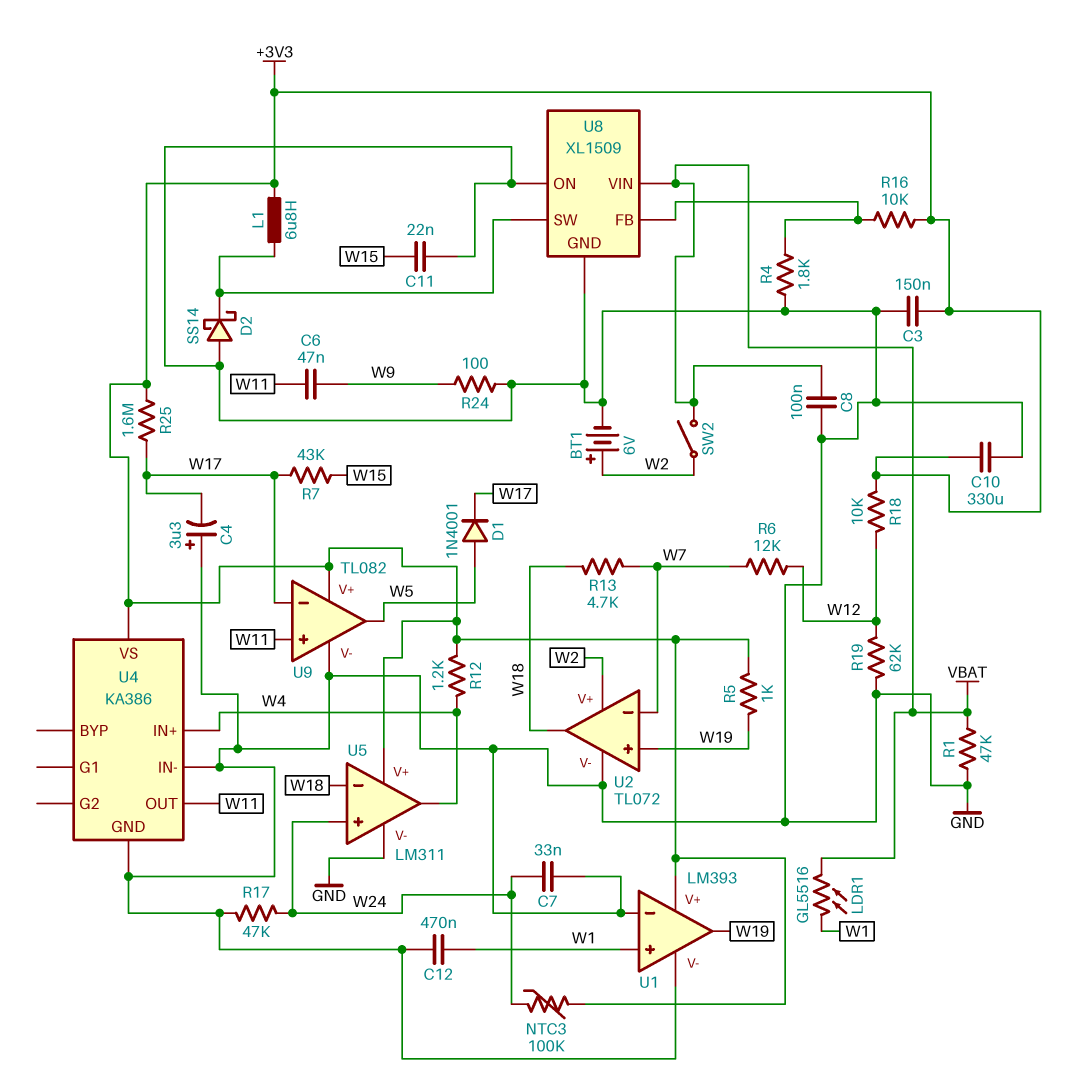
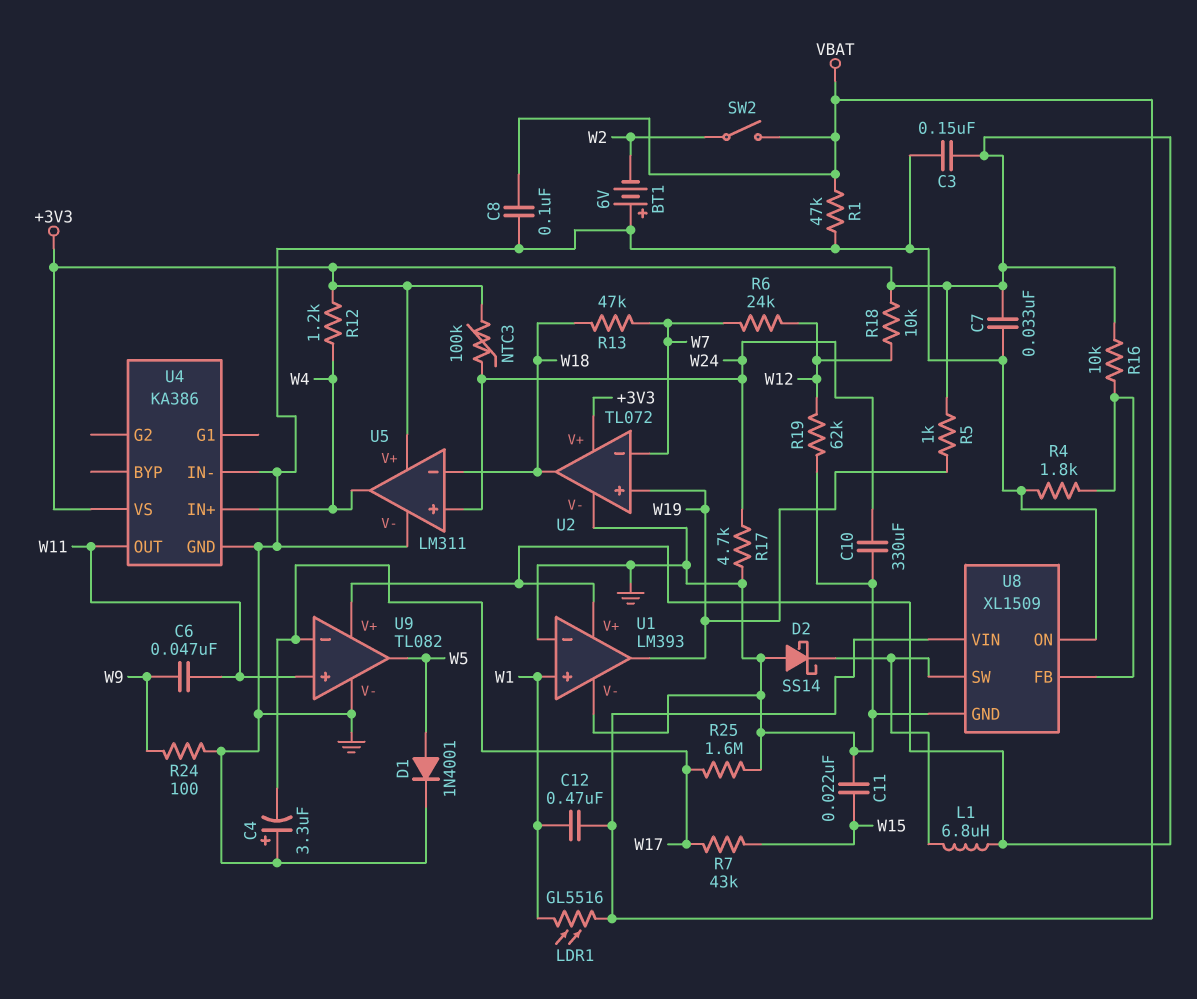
BT1: 6V (plus W2, minus GND) -> 6V (plus GND, minus W2)
C7: 33nF (GND, W24) -> 33nF (+3V3, GND)
C10: 330uF (+3V3, GND) -> 330uF (GND, W24)
C12: 470nF (GND, W1) -> 470nF (VBAT, W1)
D1: diode 1N4001 (A W5, K W17) -> diode 1N4001 (A W5, K GND)
R6: 12k (W7, W12) -> 24k (W7, W12)
R13: 4.7k (W7, W18) -> 47k (W7, W18)
R17: 47k (GND, W24) -> 4.7k (GND, W24)
R25: 1.6M (+3V3, W17) -> 1.6M (GND, W17)
U2 pin V+: W2 -> +3V3

